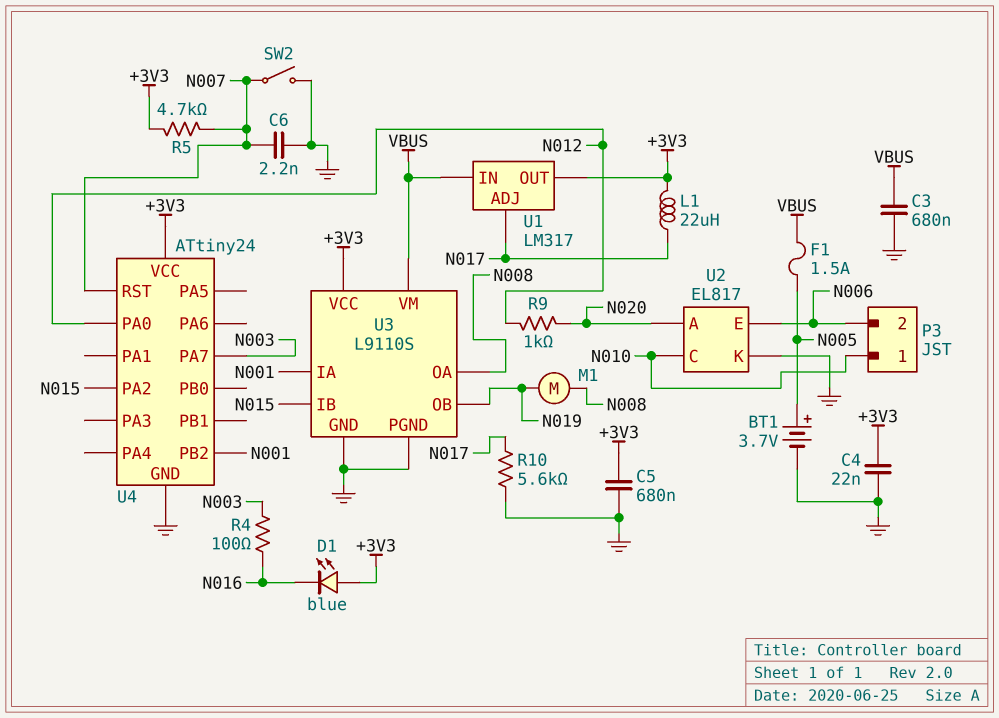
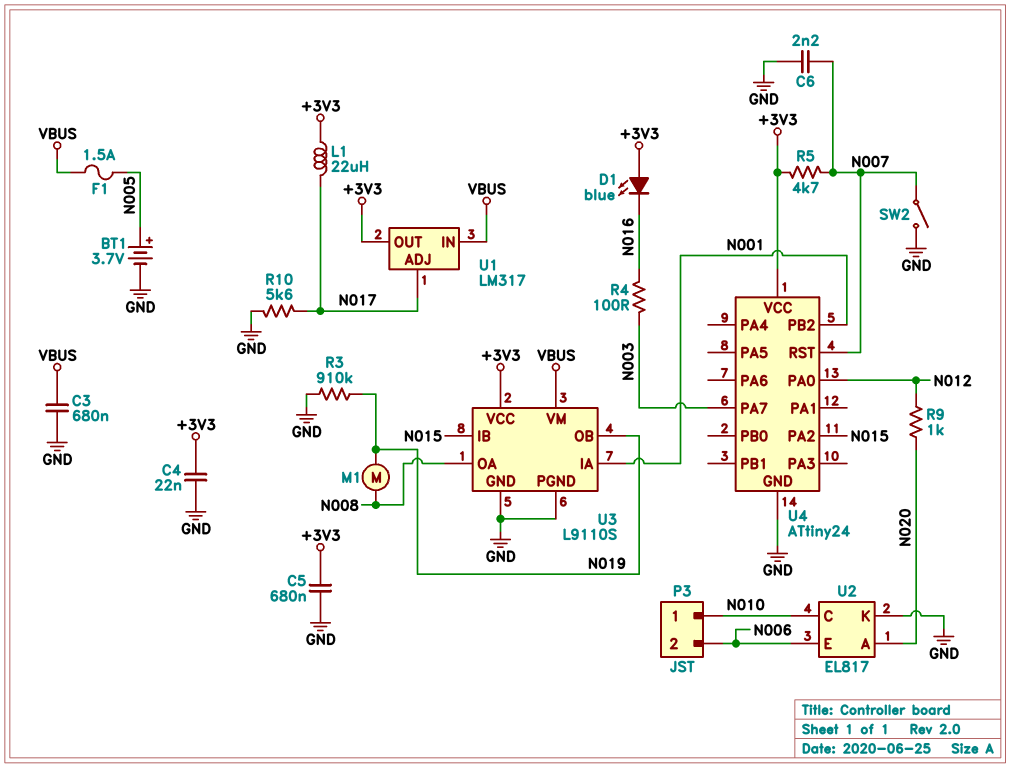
R3: none -> 910k (GND, N019)

